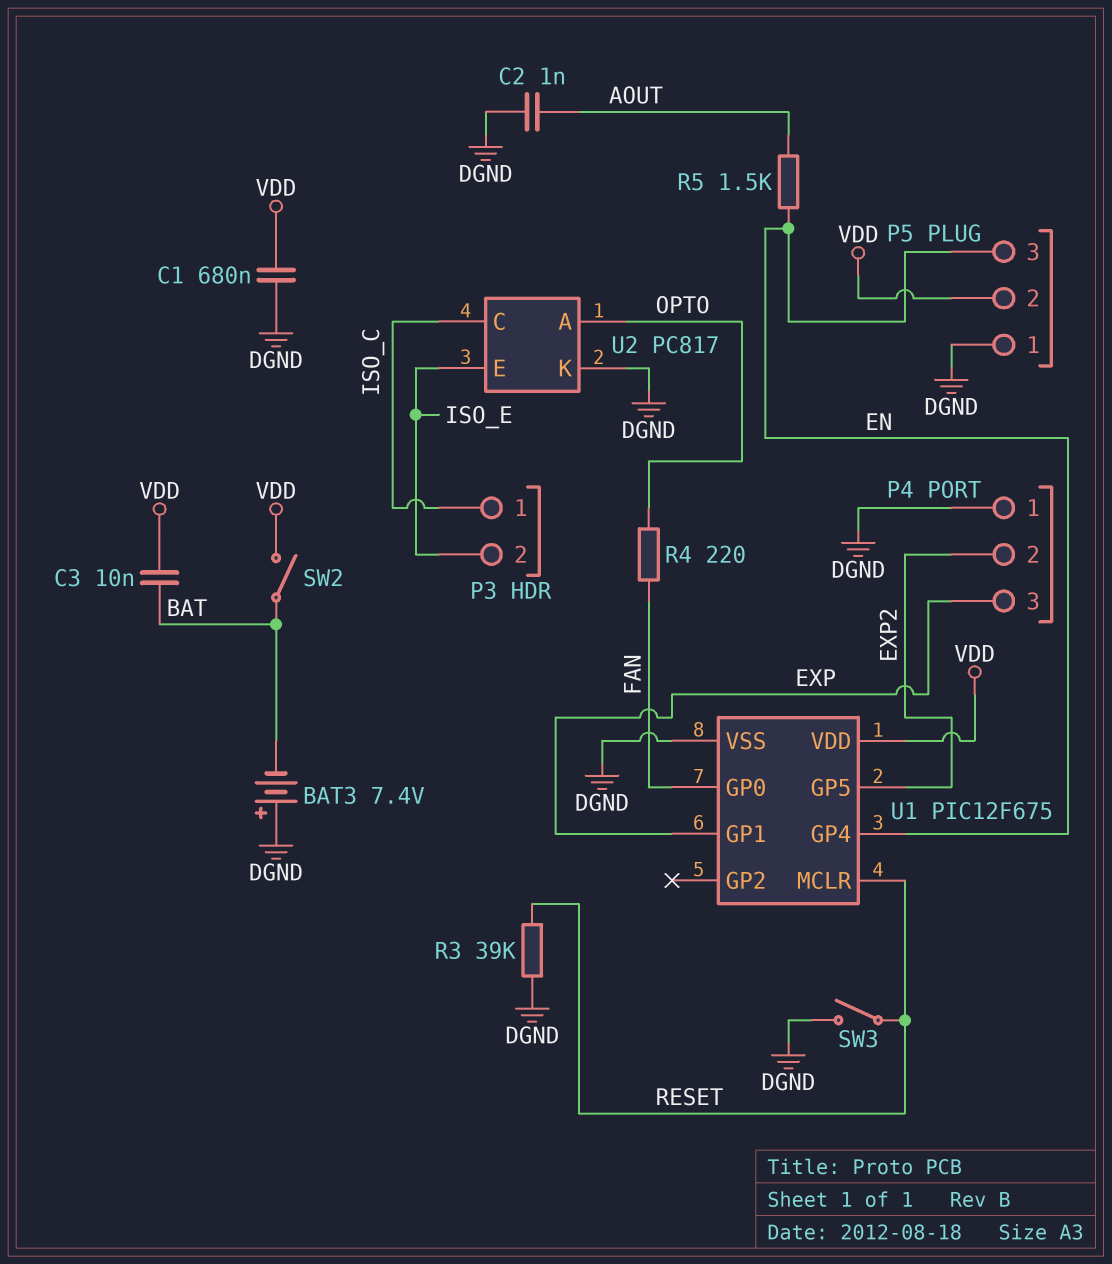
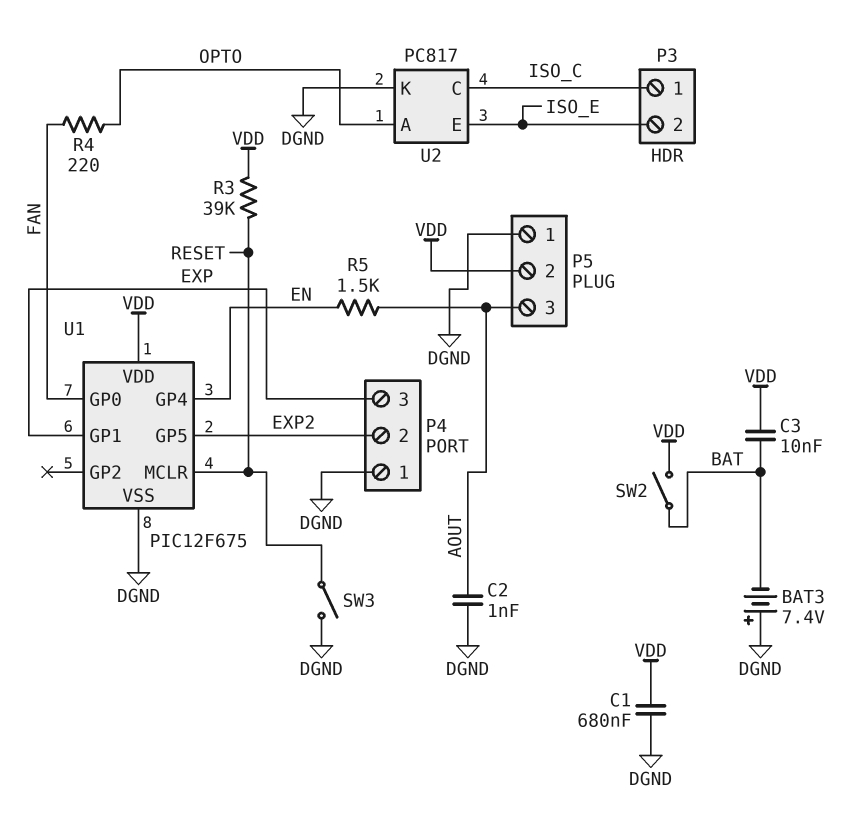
P5 pin 3: EN -> AOUT
R3: 39k (DGND, RESET) -> 39k (RESET, VDD)

